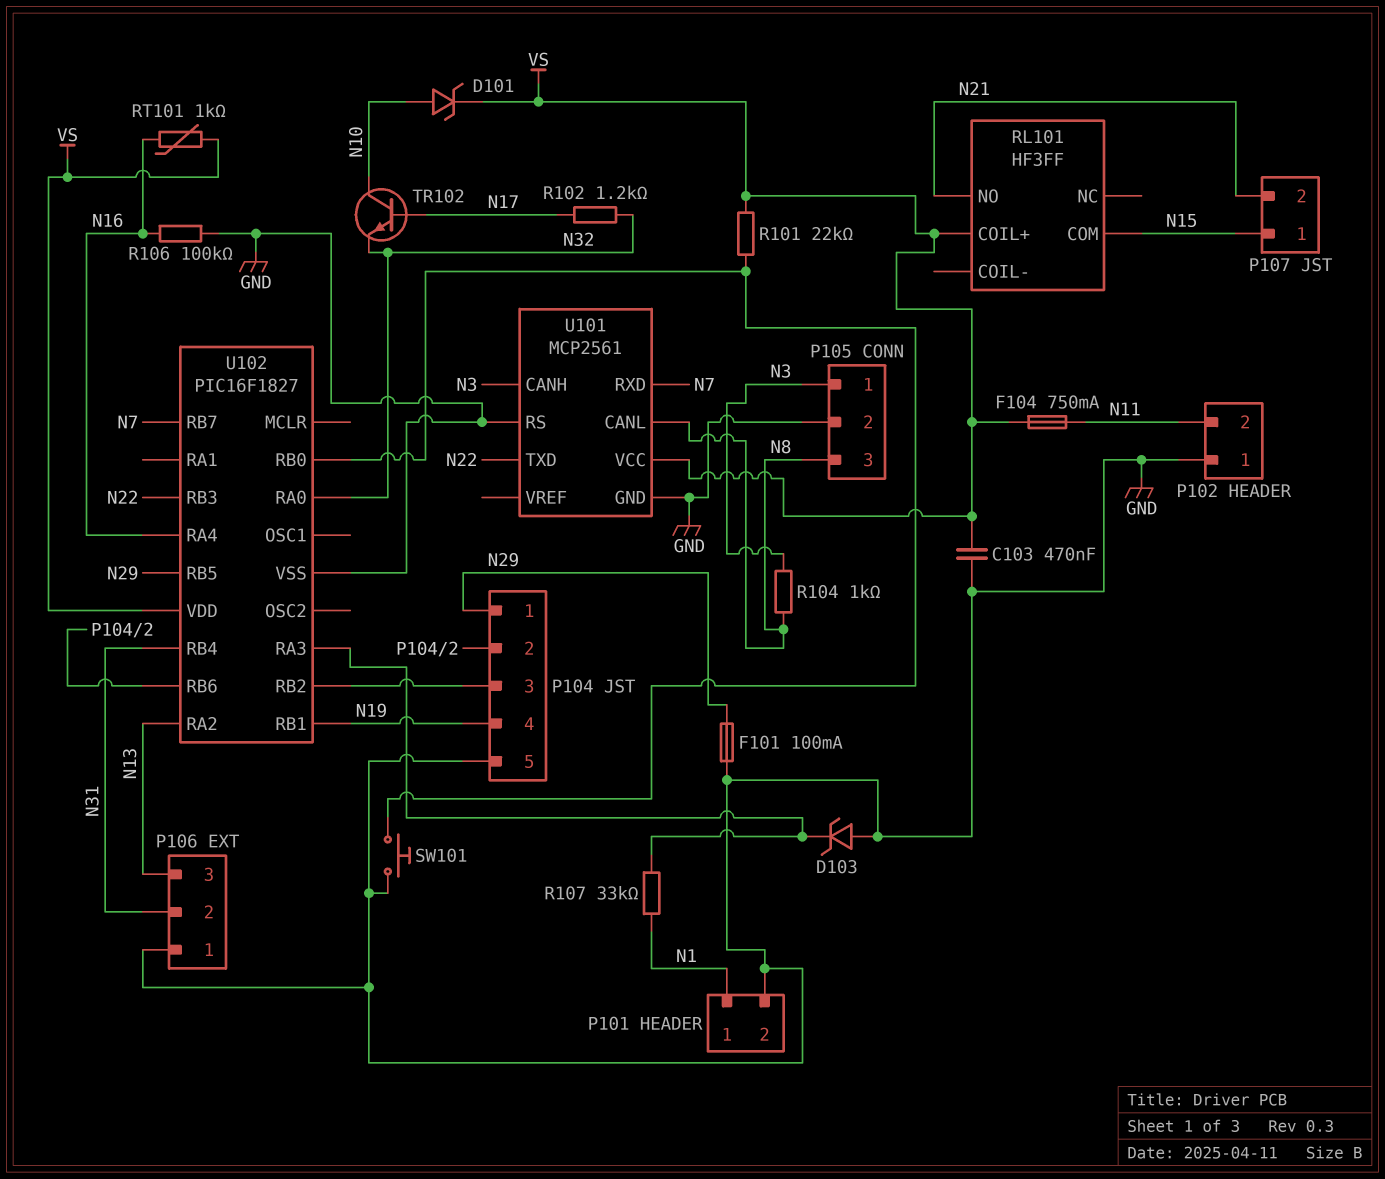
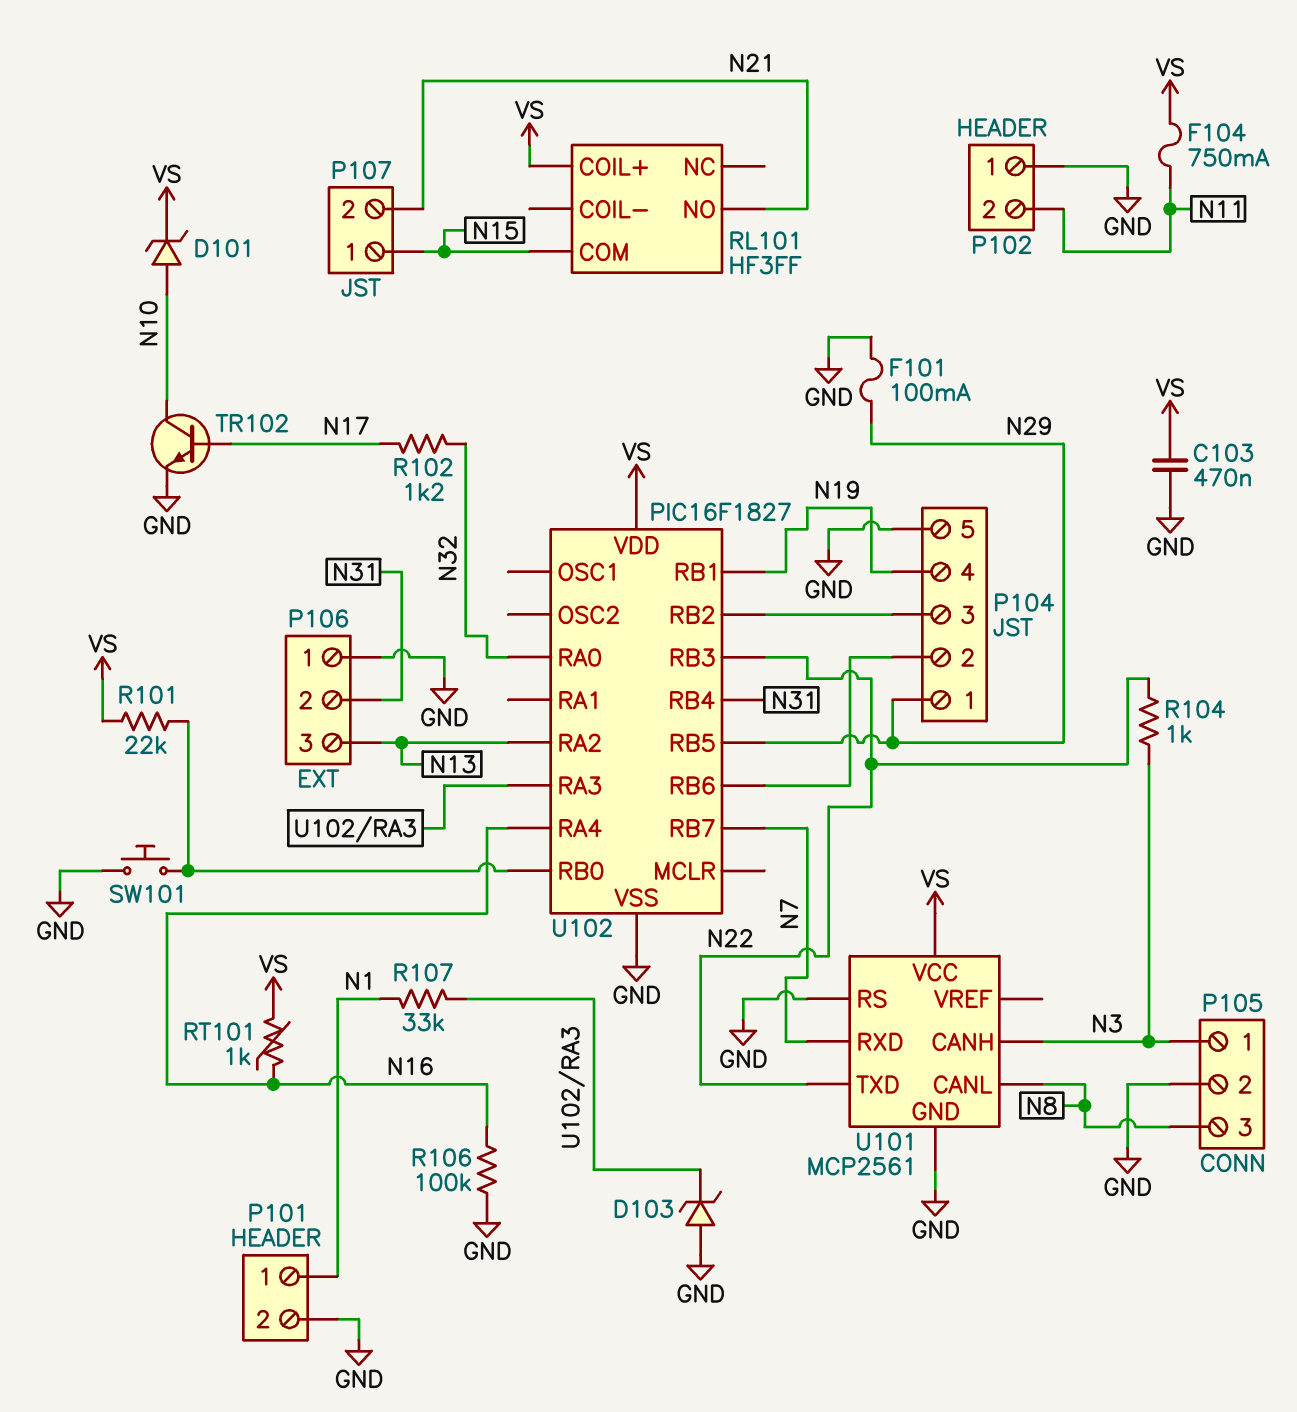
R104: 1k (N3, N8) -> 1k (N3, N22)
TR102: NPN (B N17, C N10, E N32) -> NPN (B N17, C N10, E GND)

